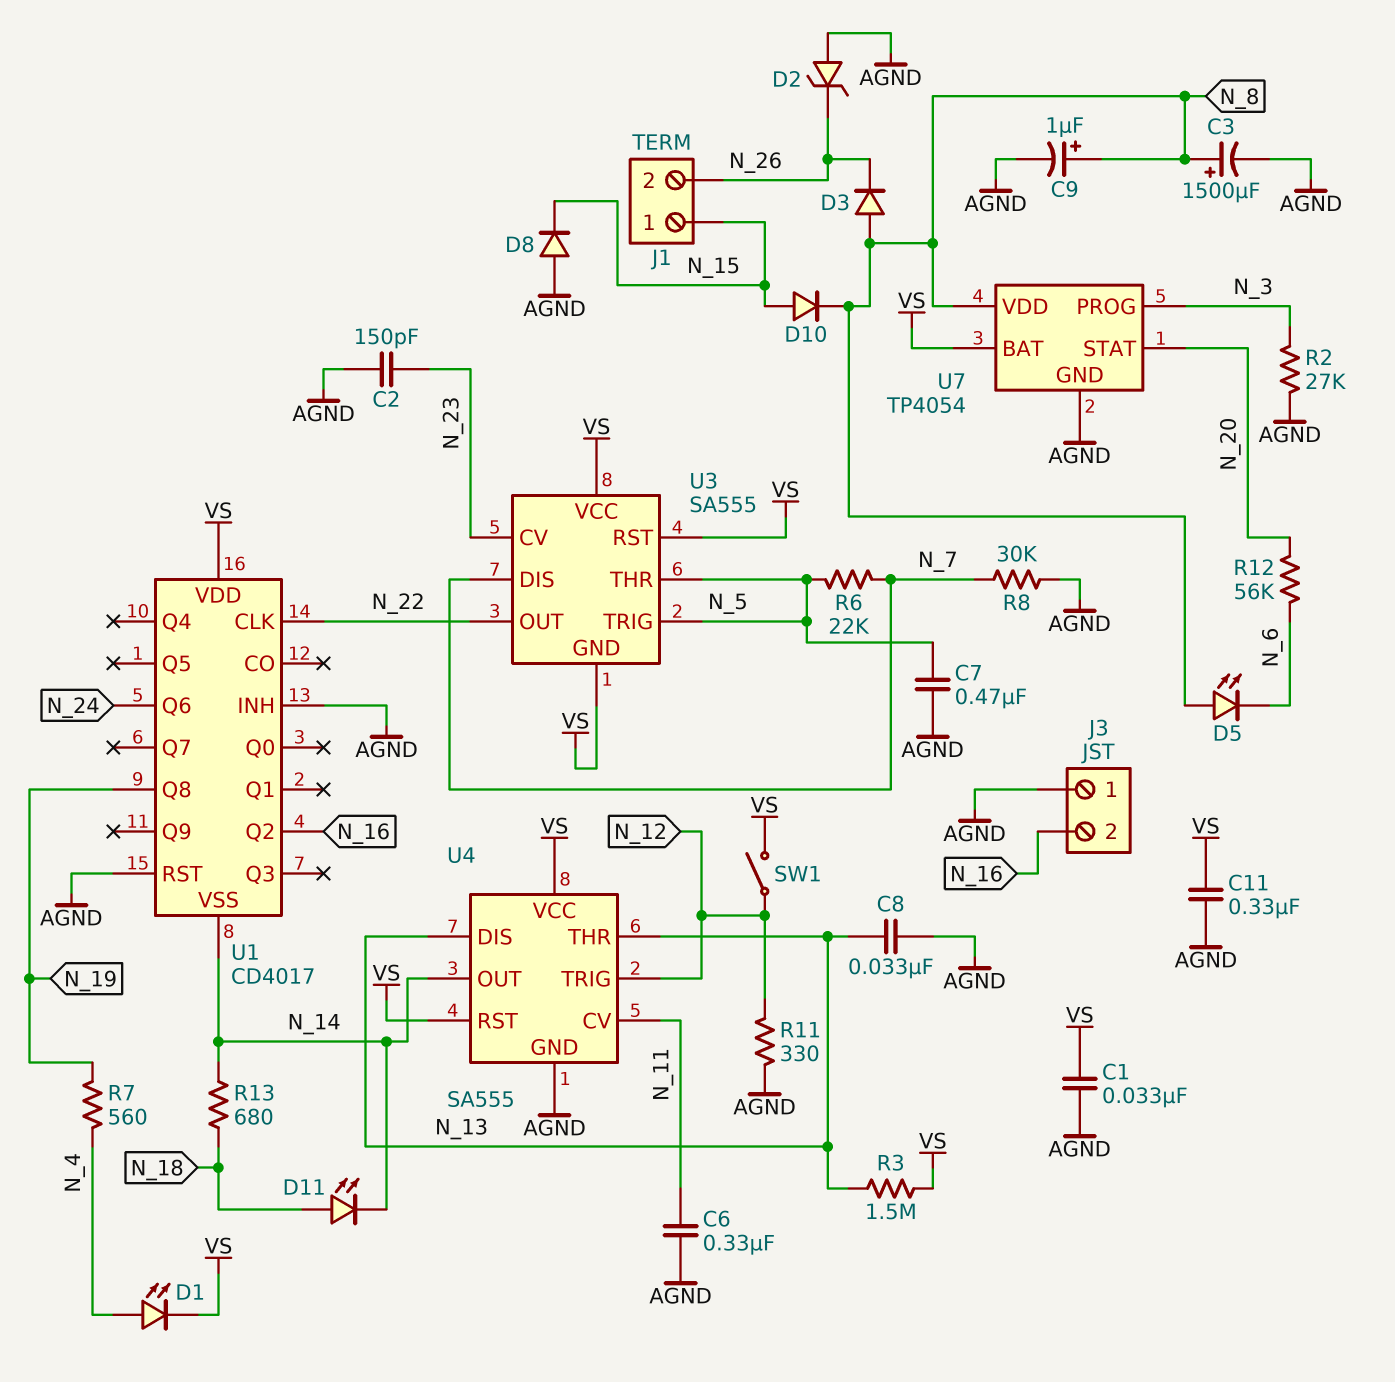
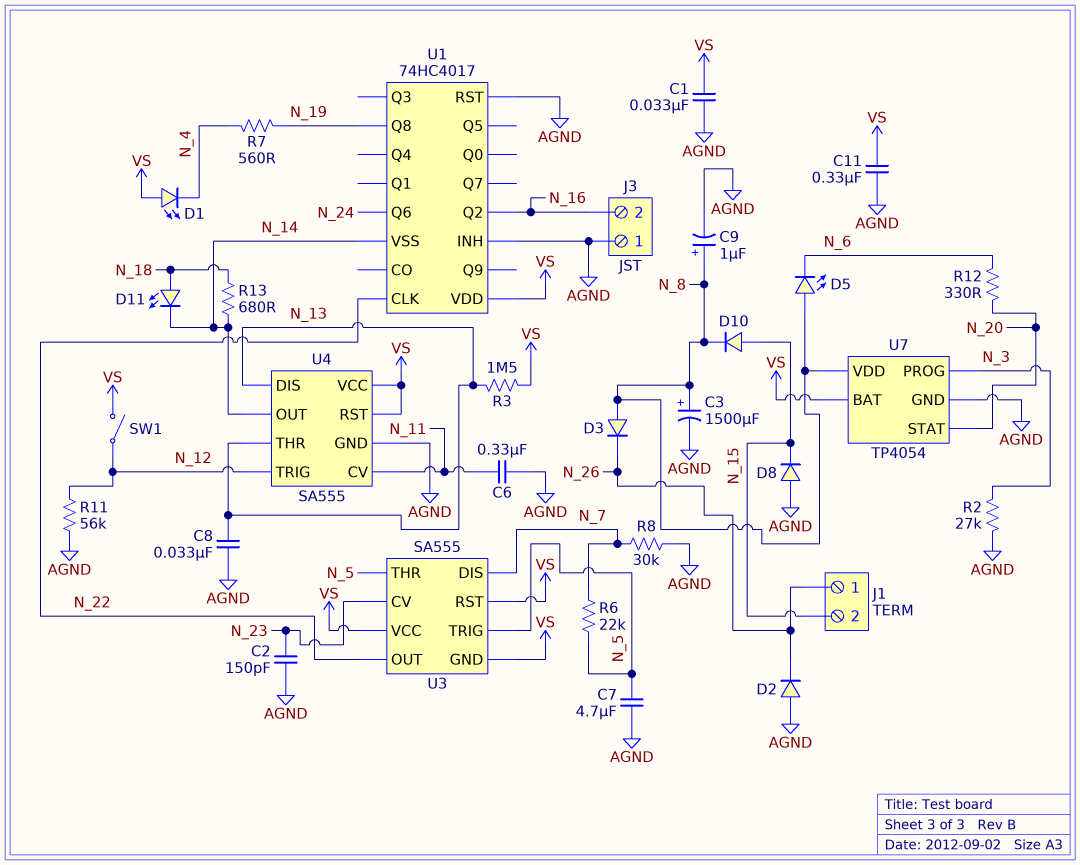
C7: 470nF (AGND, N_5) -> 4.7uF (AGND, N_5)
D1: LED (A N_4, K VS) -> LED (A VS, K N_4)
D2: zener (A AGND, K N_26) -> diode (A AGND, K N_26)
J1 pin 1: N_15 -> N_26
J1 pin 2: N_26 -> N_15
R11: 330 (AGND, N_12) -> 56k (AGND, N_12)
R12: 56k (N_6, N_20) -> 330 (N_6, N_20)
U1: CD4017 -> 74HC4017

